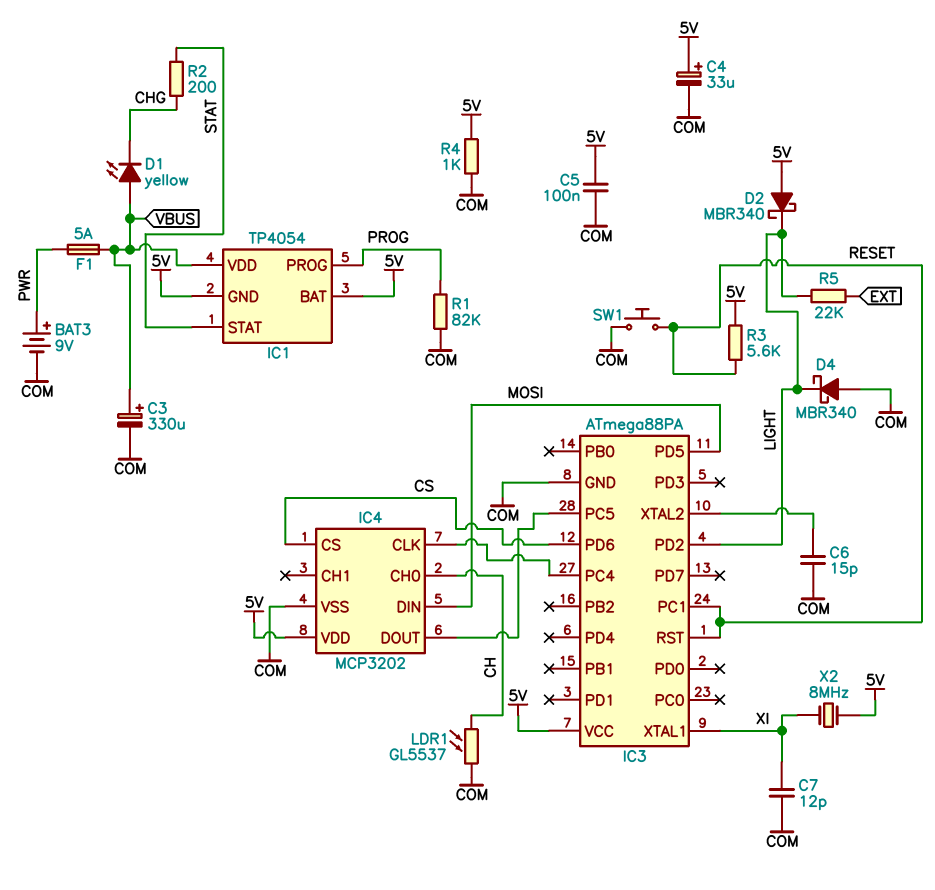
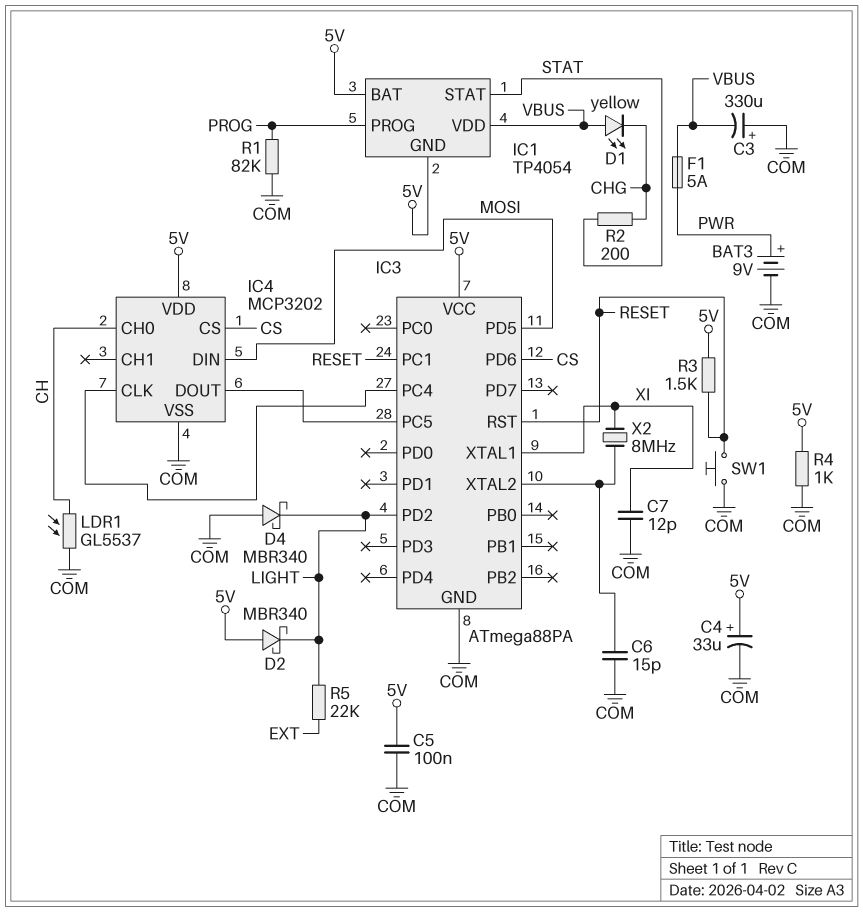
C3: 330uF (plus VBUS, minus COM) -> 330uF (plus COM, minus VBUS)
R3: 5.6k (5V, RESET) -> 1.5k (5V, RESET)
X2: 8MHz (5V, XI) -> 8MHz (IC3/XTAL2, XI)

